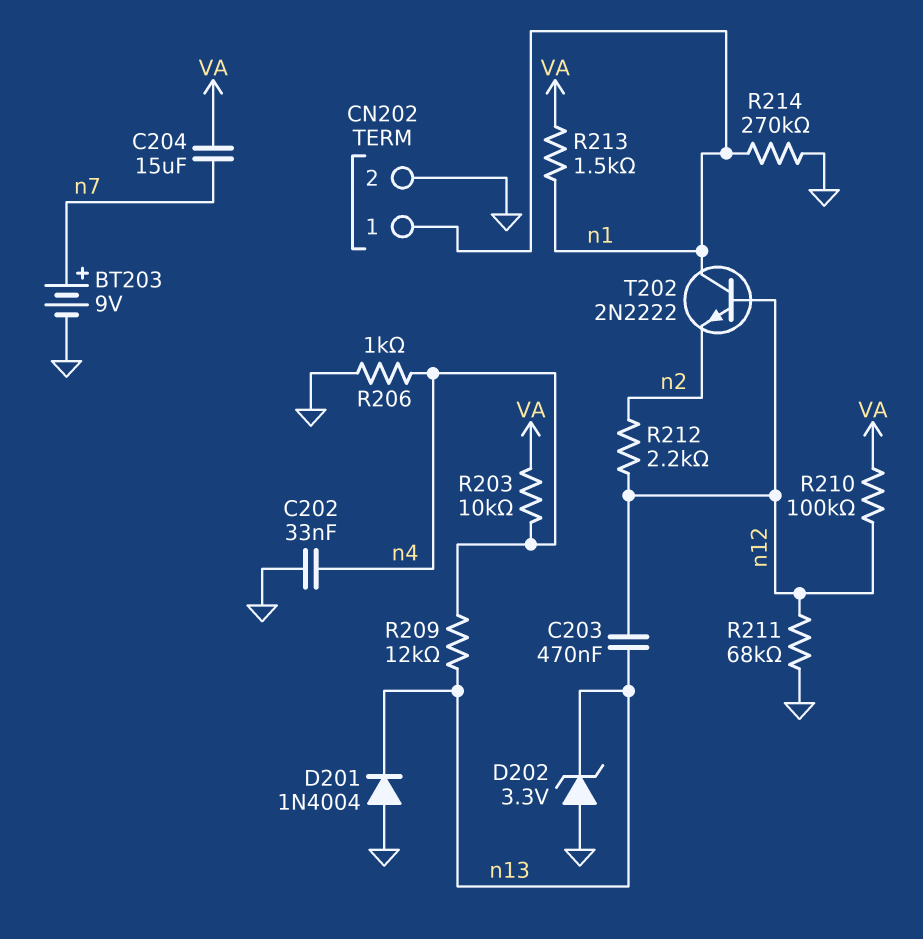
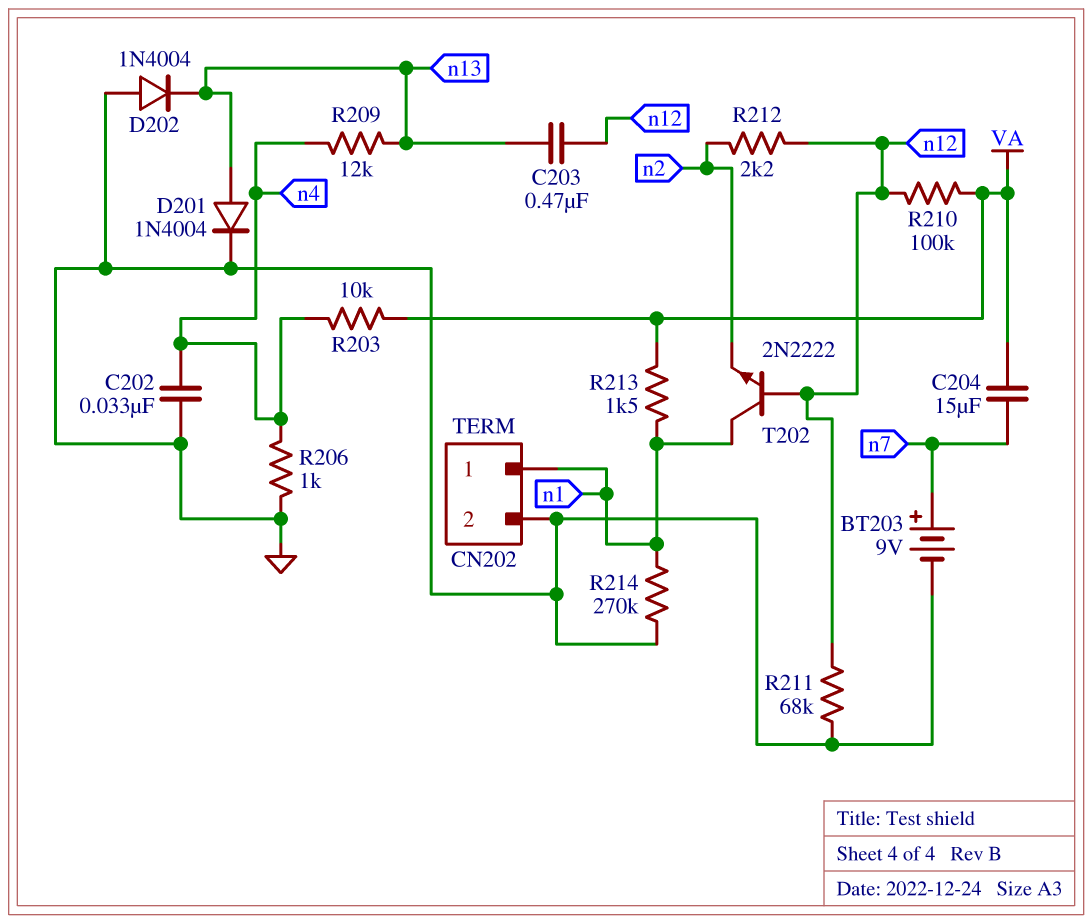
D201: diode 1N4004 (A GND, K n13) -> diode 1N4004 (A n13, K GND)
D202: zener 3.3V (A GND, K n13) -> diode 1N4004 (A GND, K n13)

